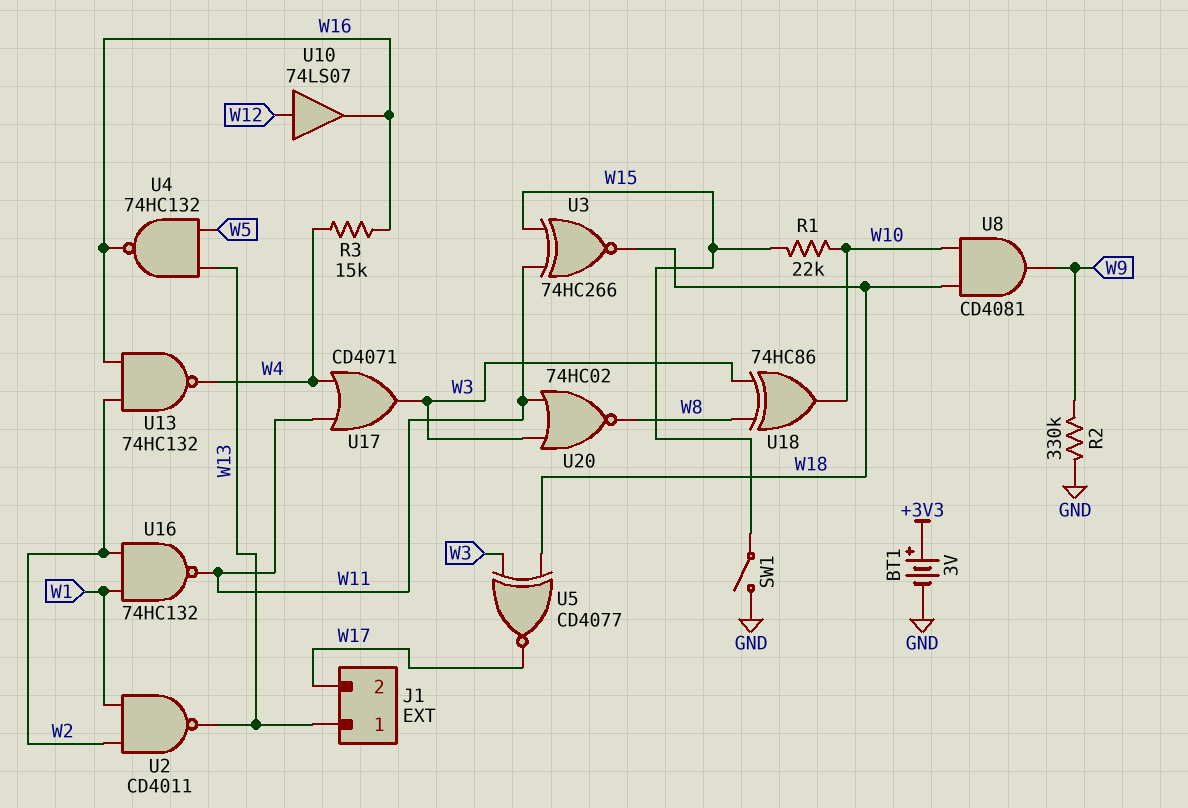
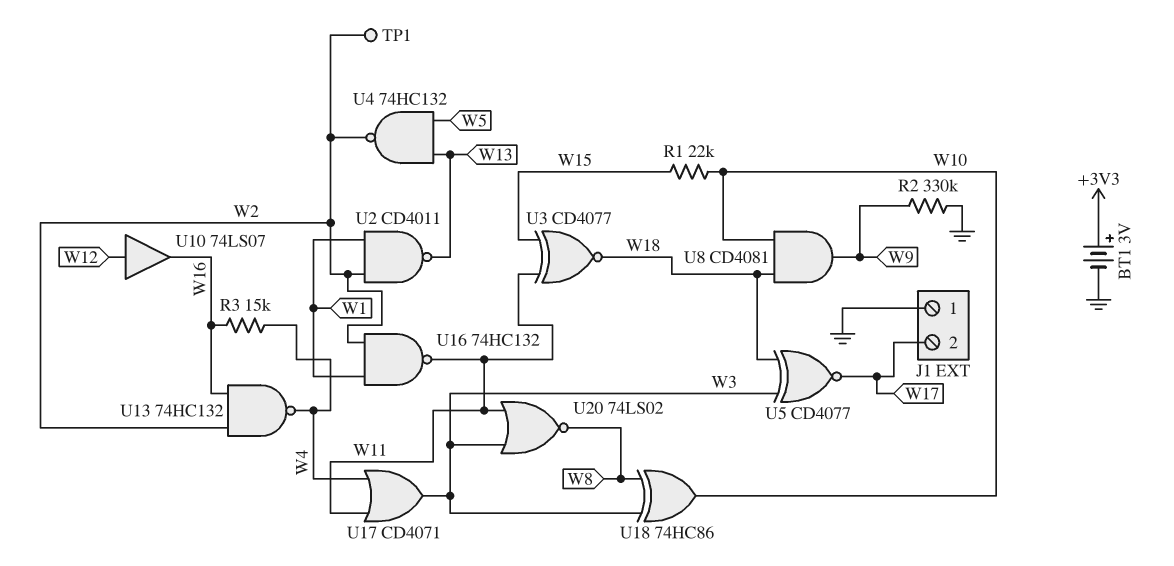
J1 pin 1: W13 -> GND
SW1: switch (GND, W15) -> none
TP1: none -> test point (W2)
U3: XNOR 74HC266 (in W11, in W15, out W18) -> XNOR CD4077 (in W11, in W15, out W18)
U4: NAND 74HC132 (in W5, in W13, out W16) -> NAND 74HC132 (in W5, in W13, out W2)
U20: NOR 74HC02 (in W3, in W11, out W8) -> NOR 74LS02 (in W3, in W11, out W8)

